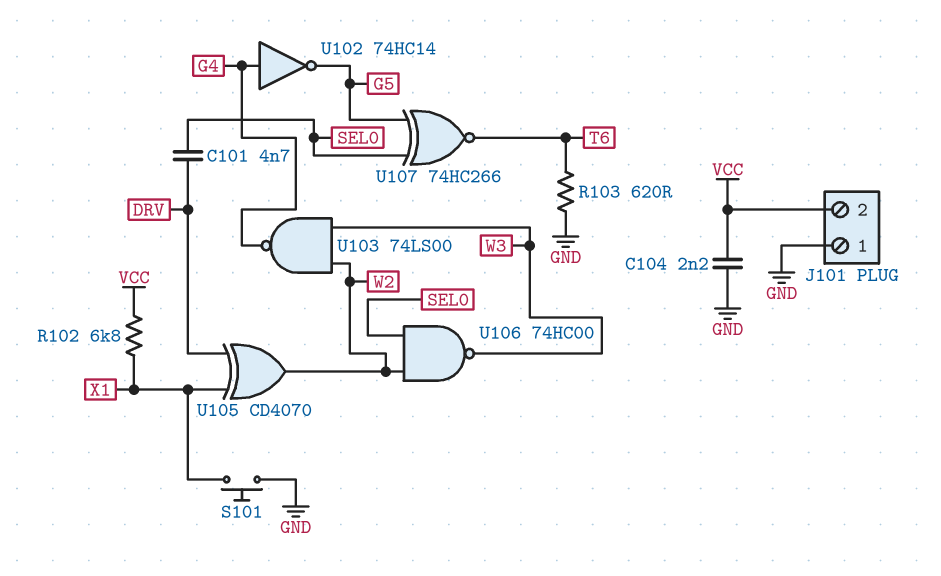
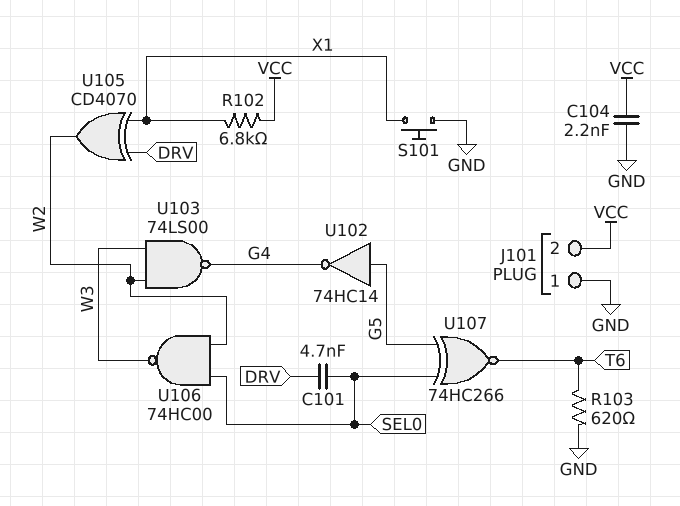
U102: NOT 74HC14 (in G4, out G5) -> NOT 74HC14 (in G5, out G4)

